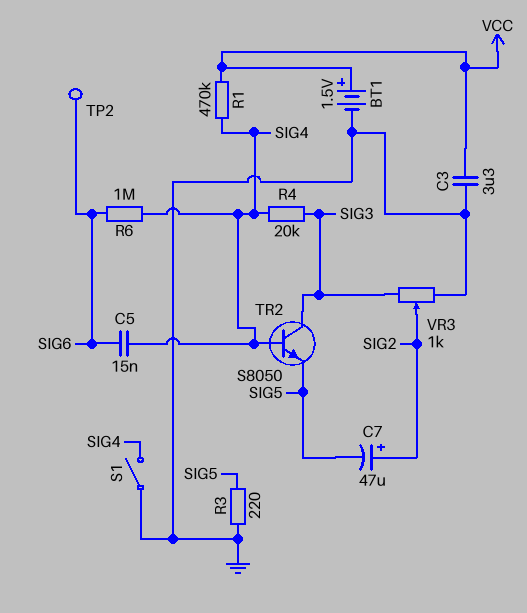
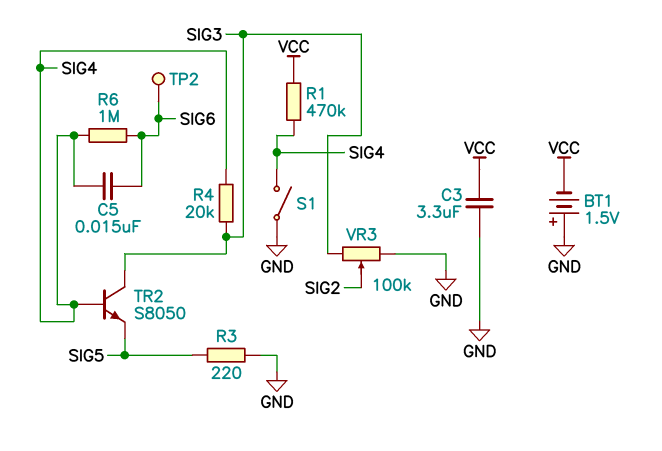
BT1: 1.5V (plus VCC, minus GND) -> 1.5V (plus GND, minus VCC)
C7: 47uF (plus SIG2, minus SIG5) -> none
VR3: 1k (GND, SIG3, wiper SIG2) -> 100k (GND, SIG3, wiper SIG2)

